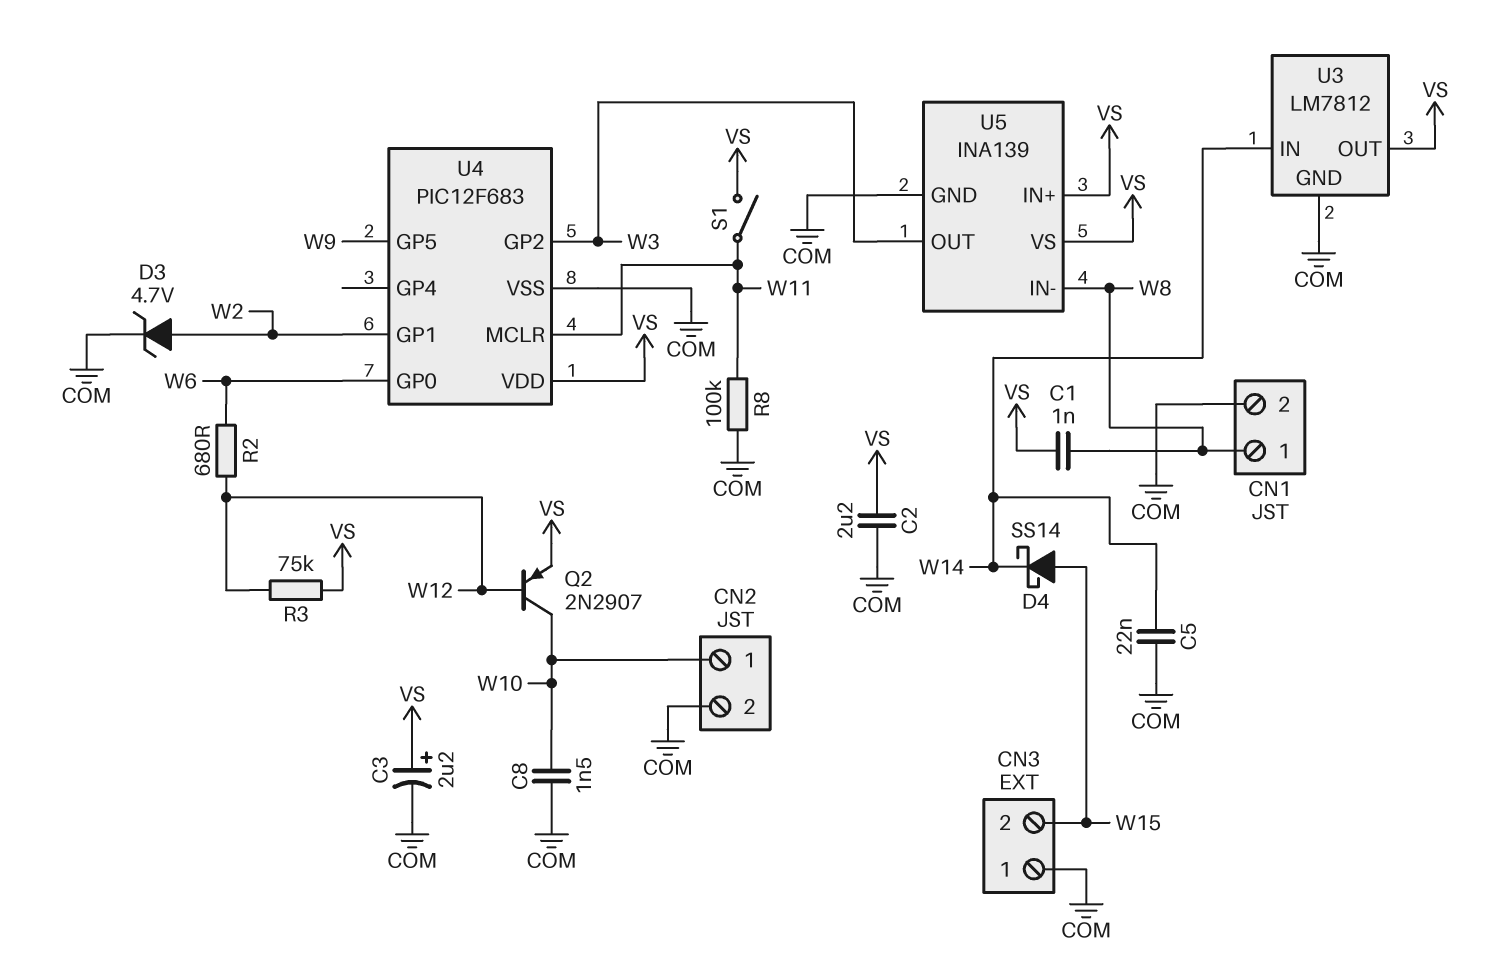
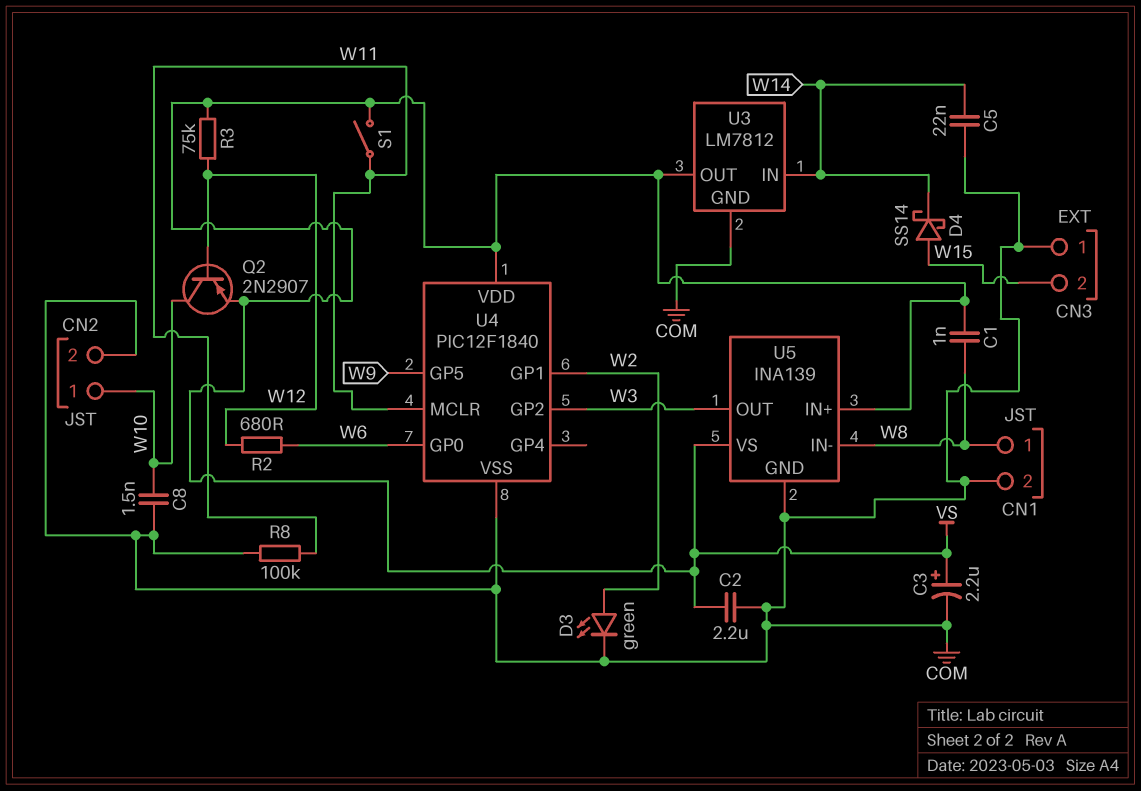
D3: zener 4.7V (A W2, K COM) -> LED green (A W2, K COM)
U4: PIC12F683 -> PIC12F1840

